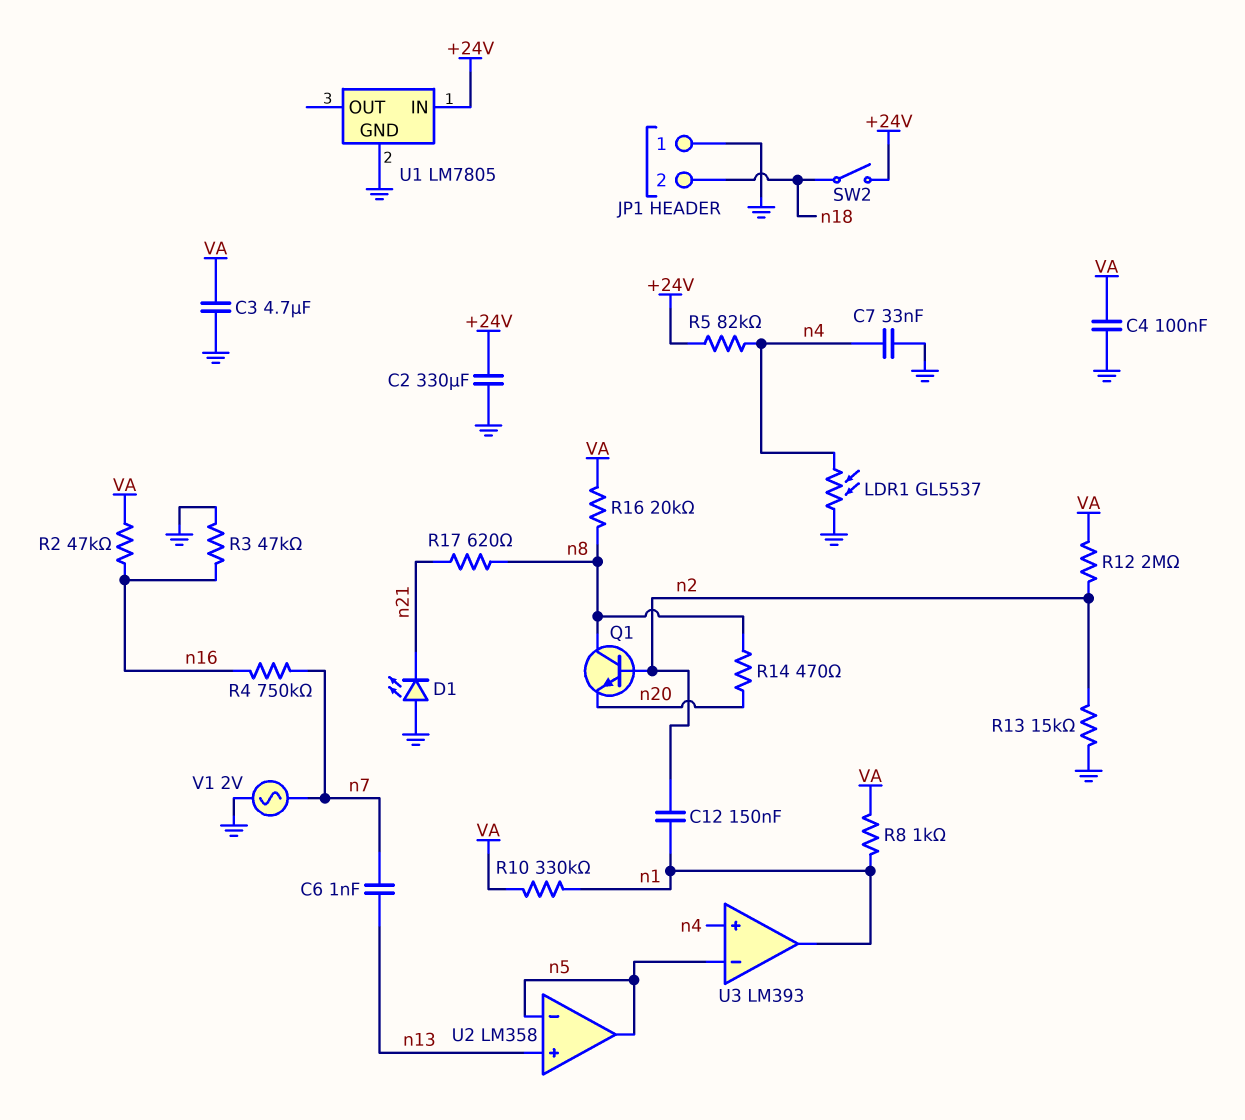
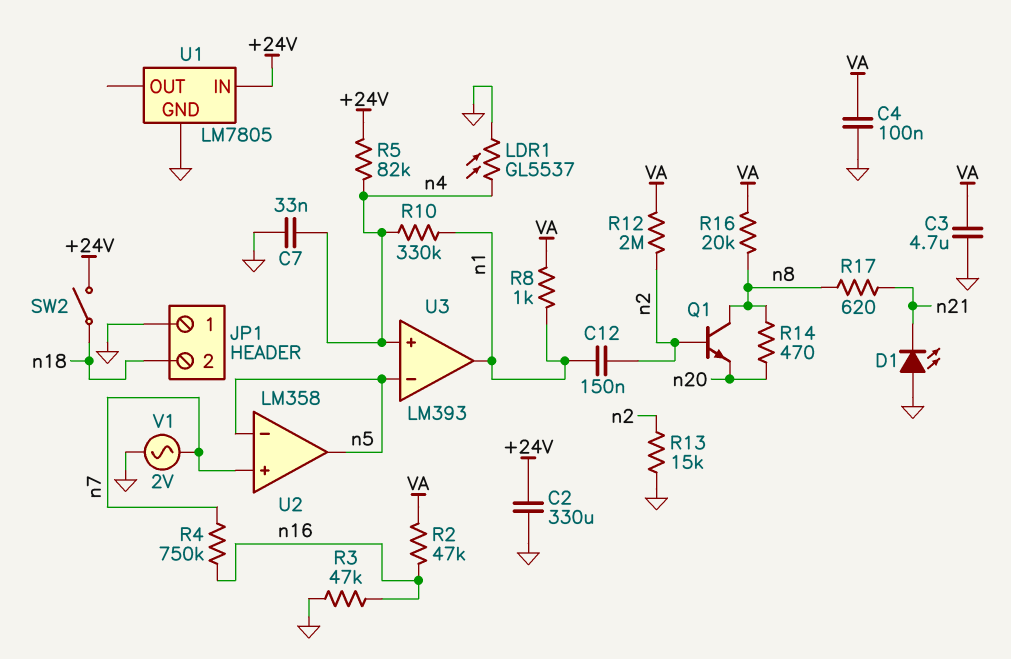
C6: 1nF (n7, n13) -> none
R10: 330k (VA, n1) -> 330k (n1, n4)
U2 pin in+: n13 -> n7

